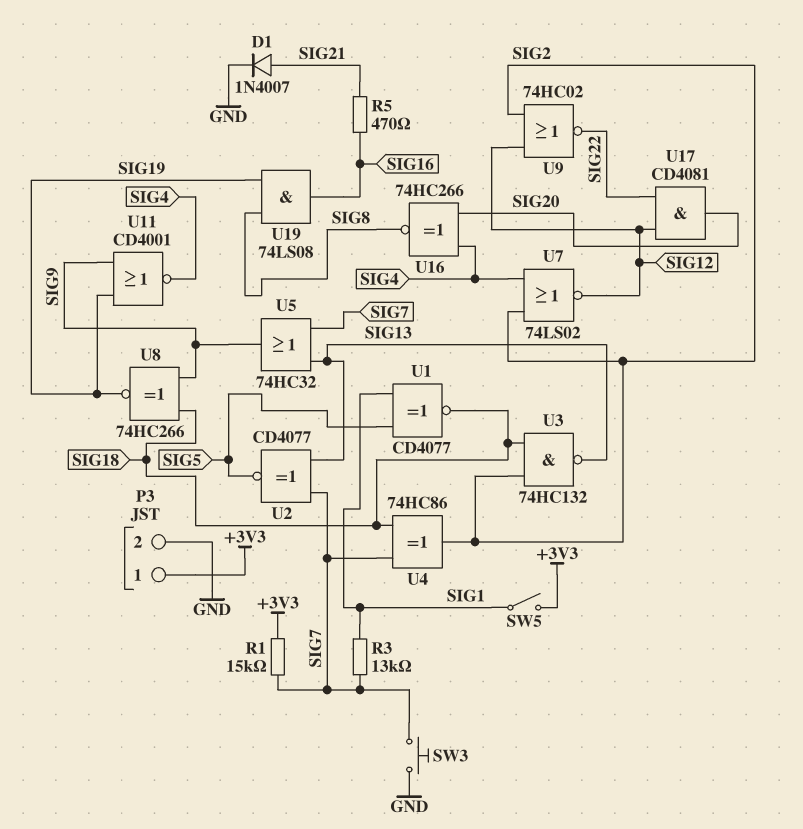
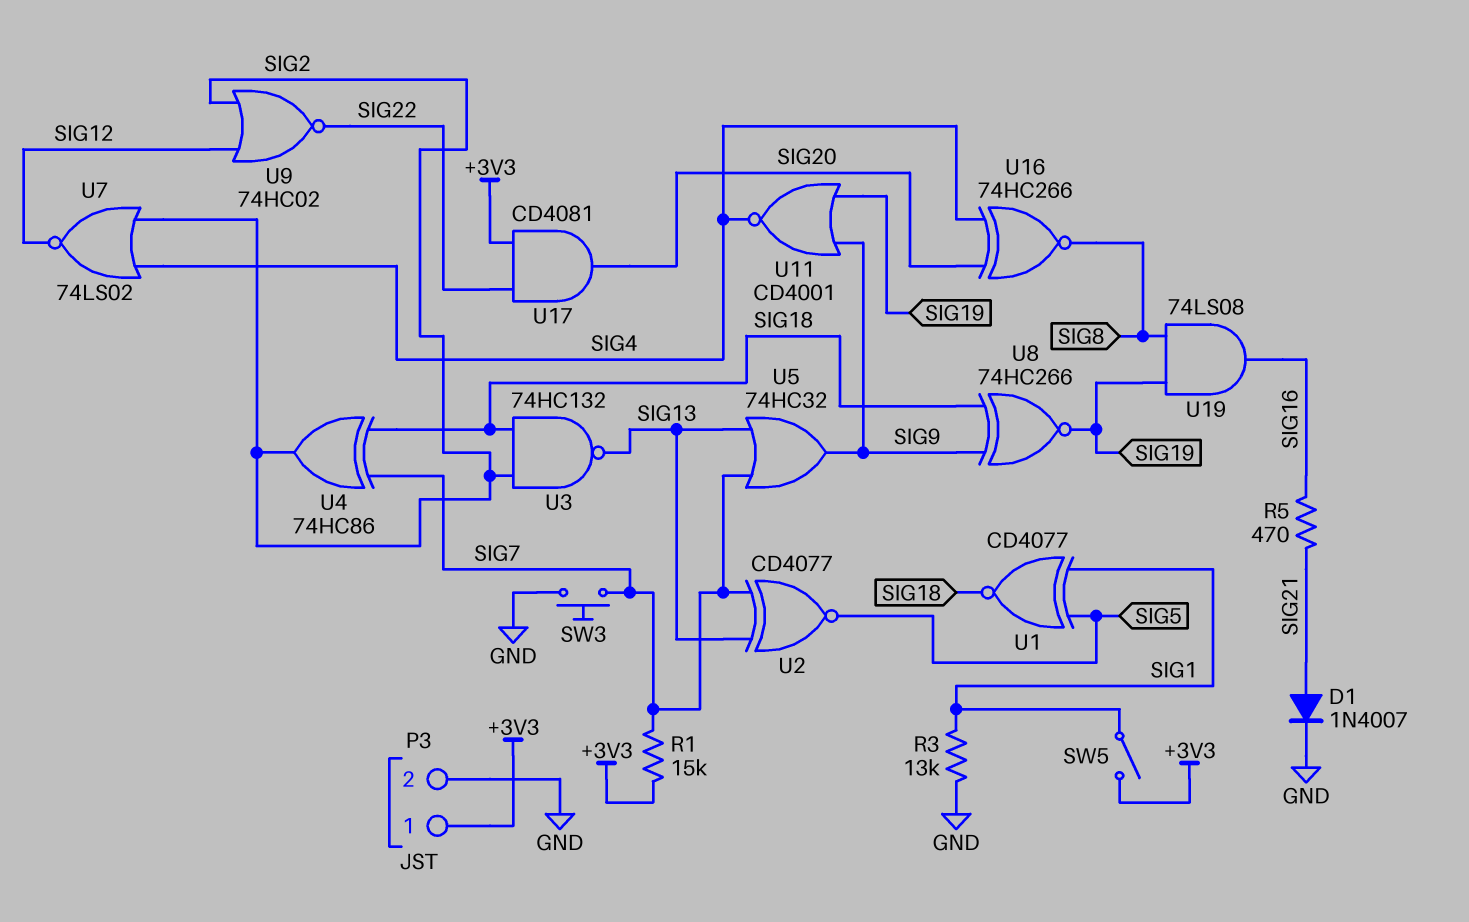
R3: 13k (SIG1, SIG7) -> 13k (GND, SIG1)
U17: AND CD4081 (in SIG12, in SIG22, out SIG20) -> AND CD4081 (in +3V3, in SIG22, out SIG20)

